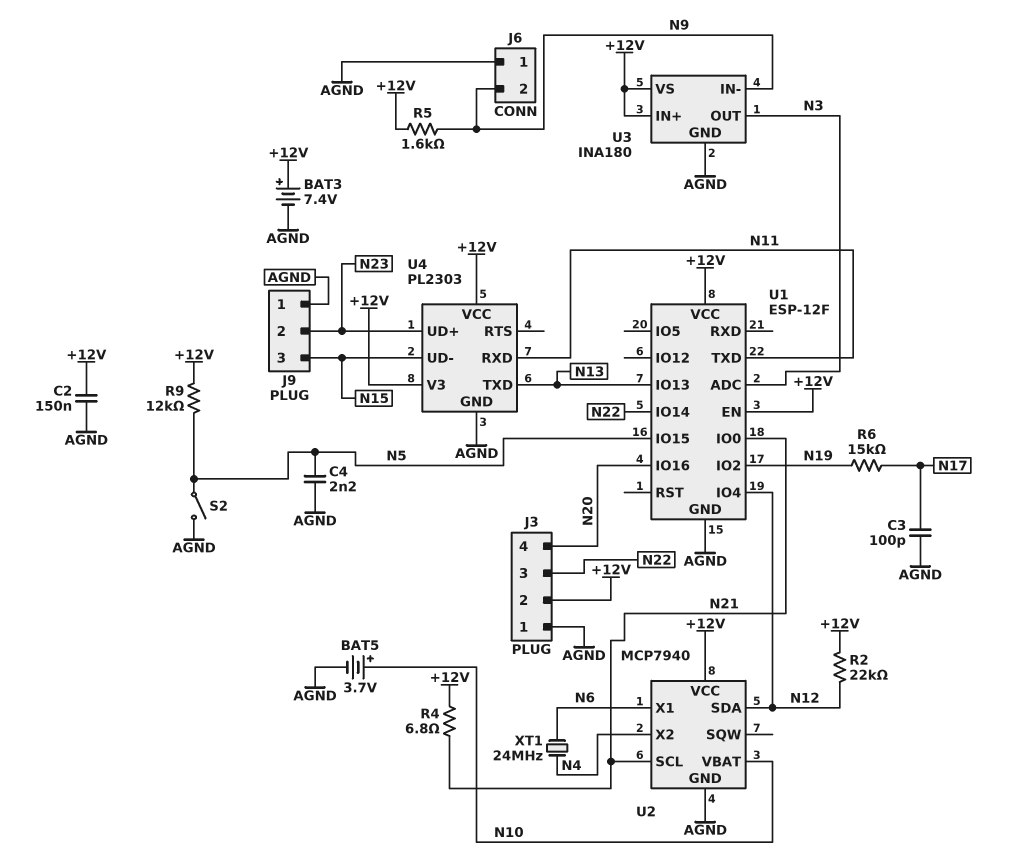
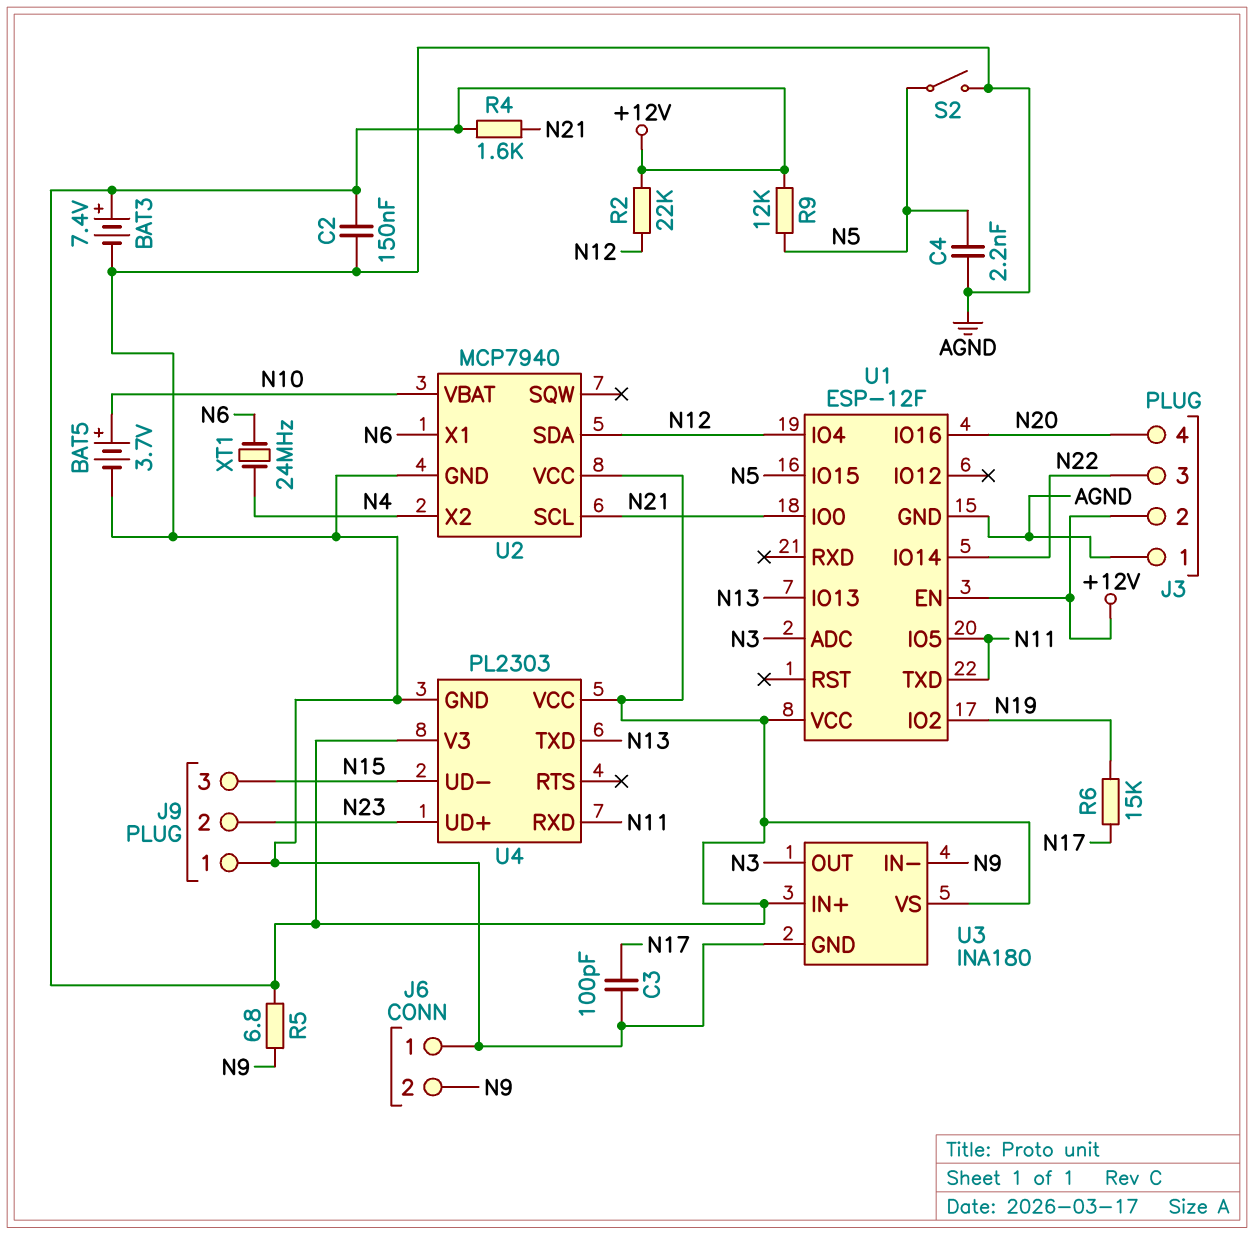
R4: 6.8 (+12V, N21) -> 1.6k (+12V, N21)
R5: 1.6k (+12V, N9) -> 6.8 (+12V, N9)
U1 pin IO5: none -> N11

